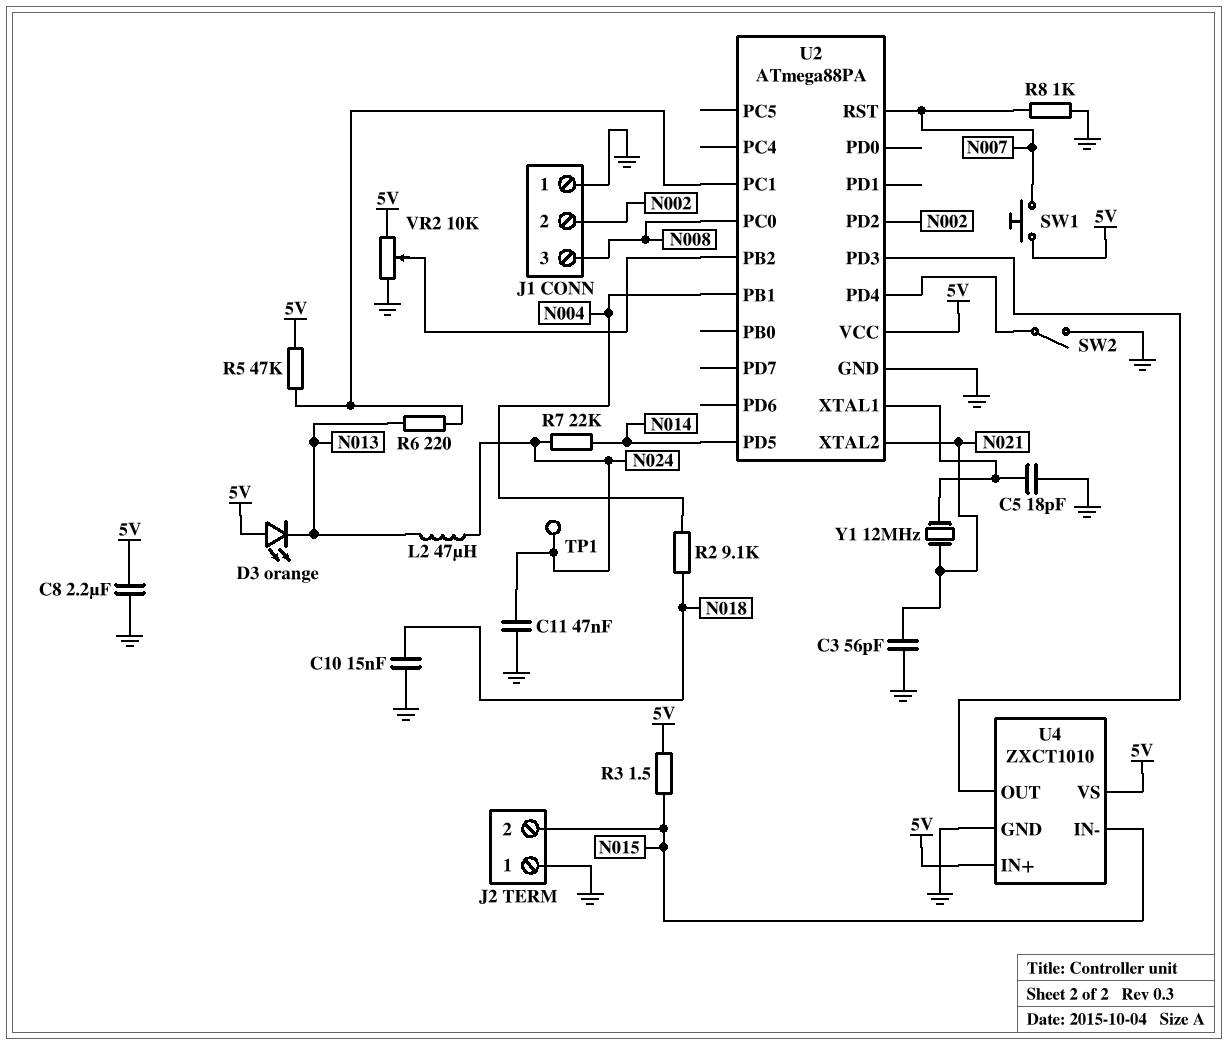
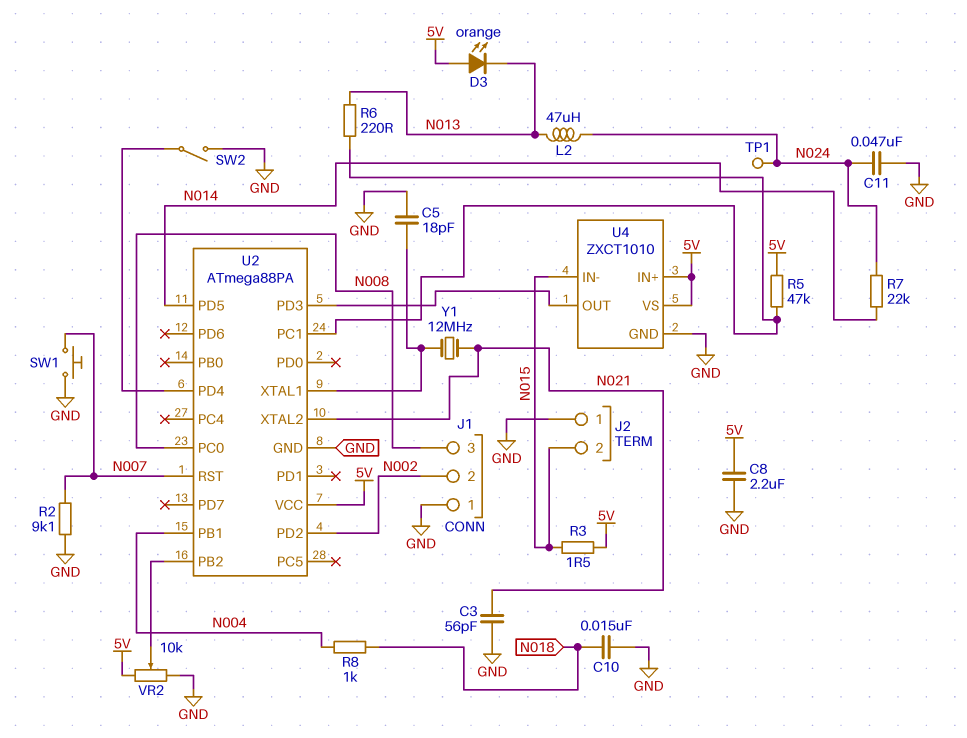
R2: 9.1k (N004, N018) -> 9.1k (GND, N007)
R8: 1k (GND, N007) -> 1k (N004, N018)
SW1: button (5V, N007) -> button (GND, N007)

